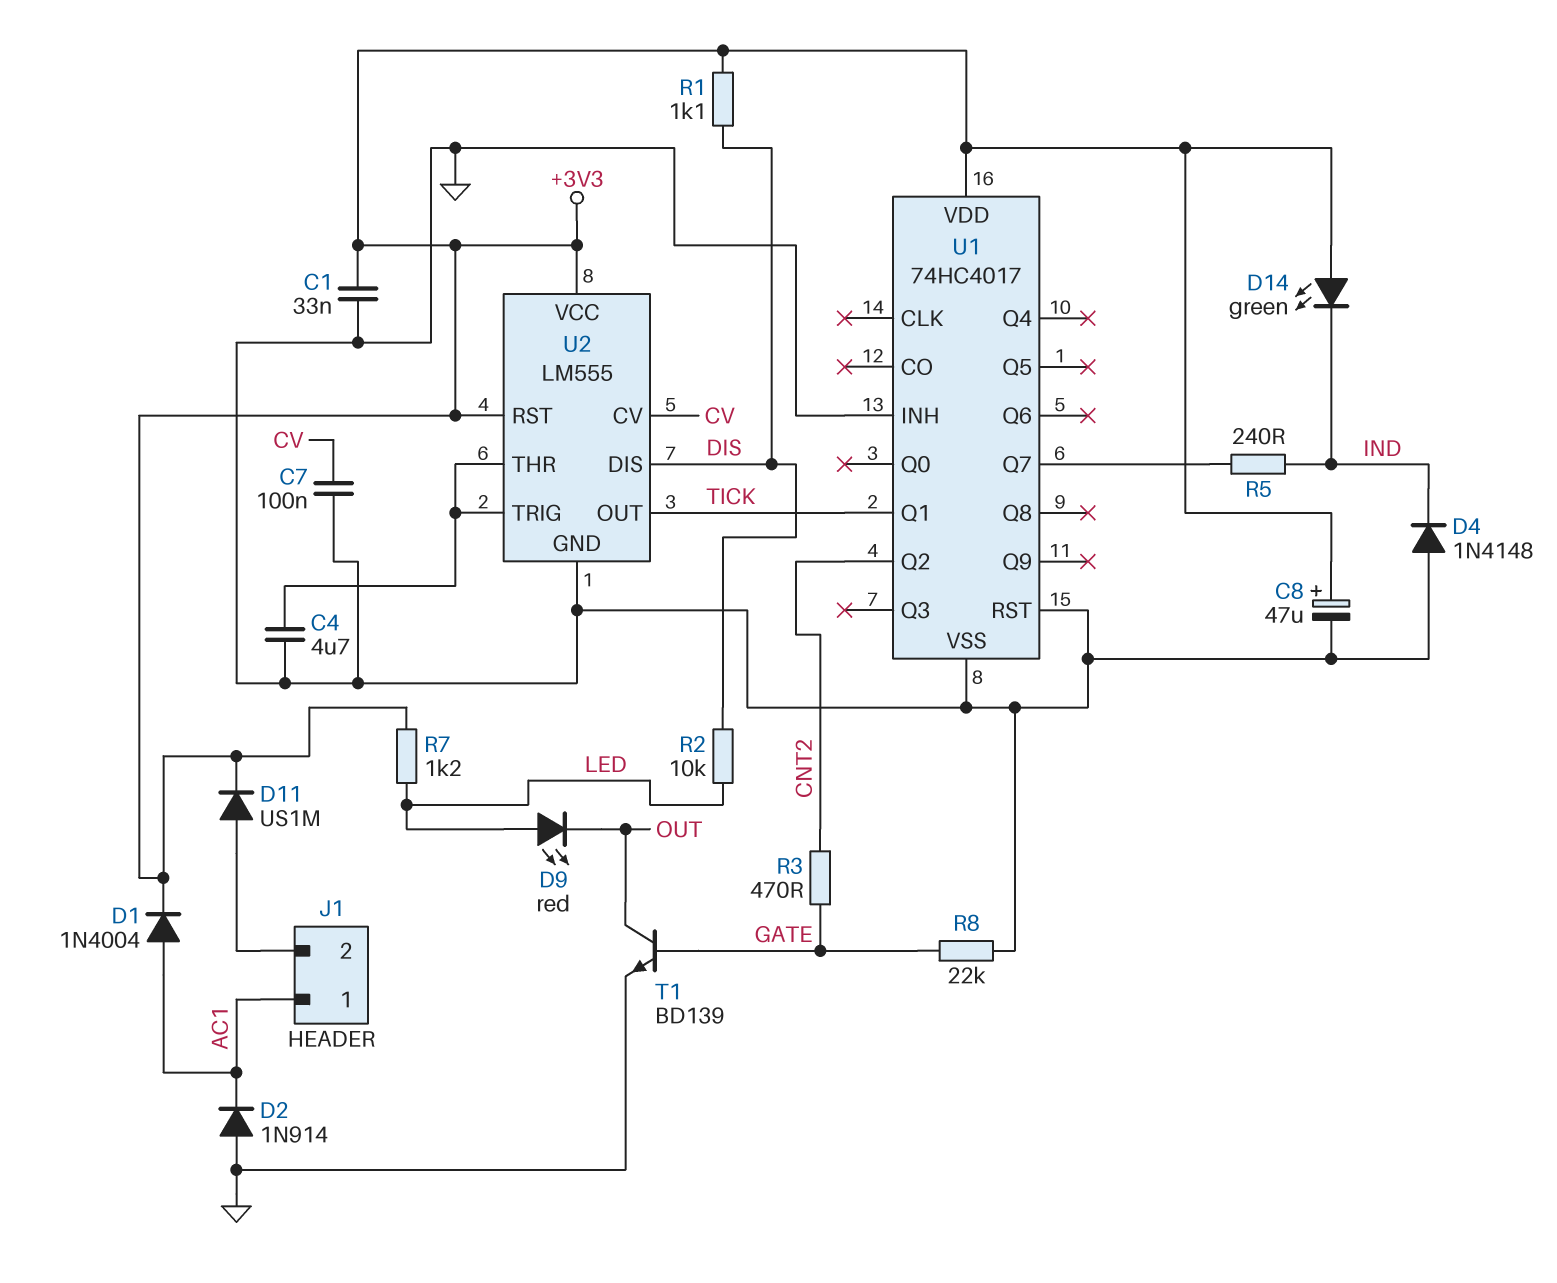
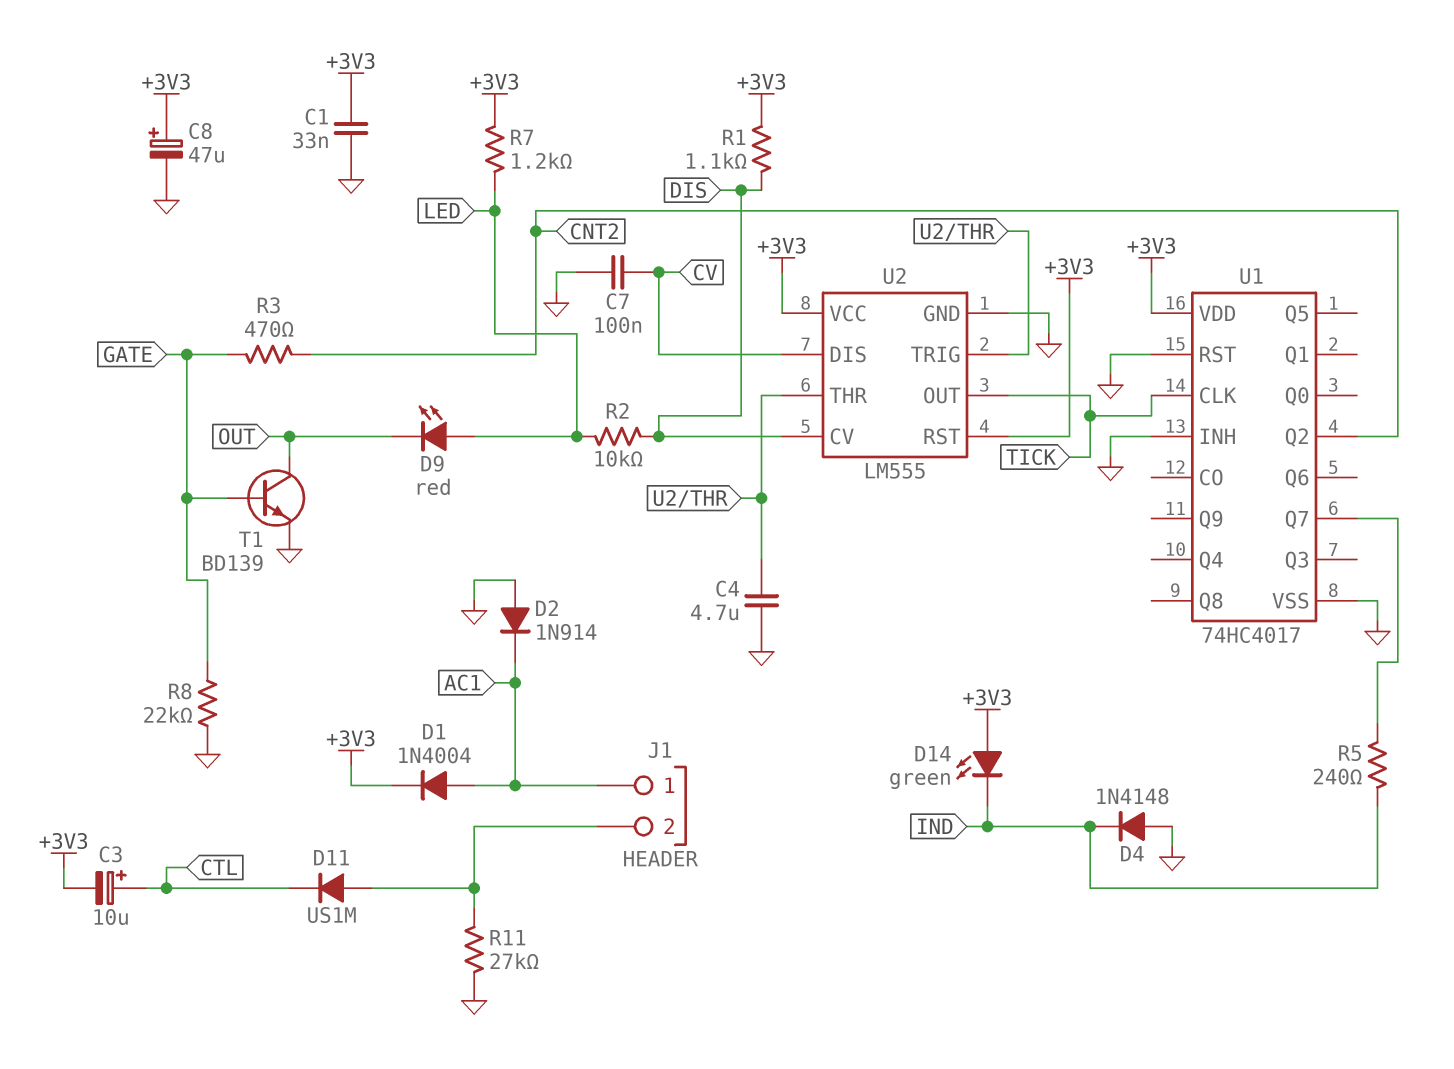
C3: none -> 10uF (plus CTL, minus +3V3)
D11: diode US1M (A J1/2, K +3V3) -> diode US1M (A J1/2, K CTL)
R11: none -> 27k (GND, J1/2)
U1 pin CLK: none -> TICK
U1 pin Q1: TICK -> none
U2 pin CV: CV -> DIS
U2 pin DIS: DIS -> CV

